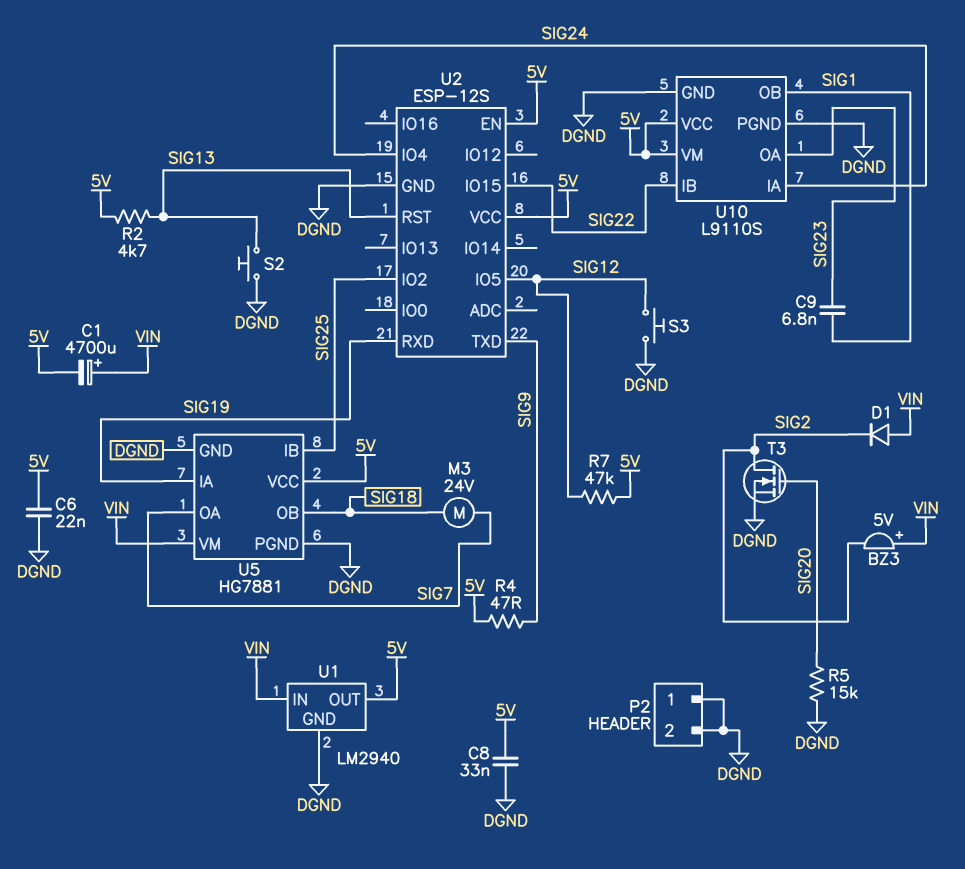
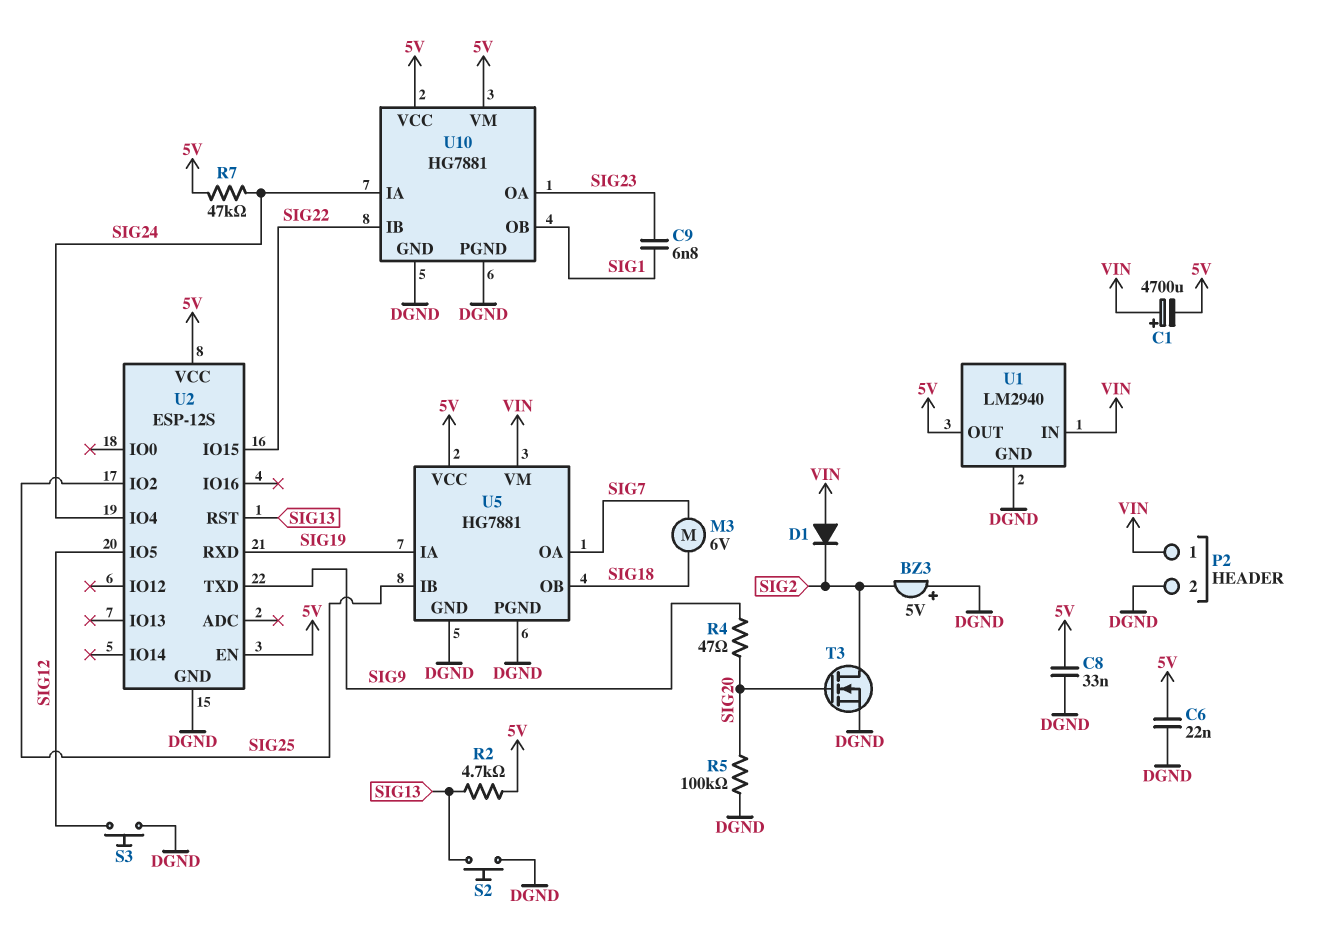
BZ3: buzzer 5V (plus VIN, minus SIG2) -> buzzer 5V (plus DGND, minus SIG2)
M3: motor 24V (SIG7, SIG18) -> motor 6V (SIG7, SIG18)
P2 pin 1: DGND -> VIN
R4: 47 (5V, SIG9) -> 47 (SIG9, SIG20)
R5: 15k (DGND, SIG20) -> 100k (DGND, SIG20)
R7: 47k (5V, SIG12) -> 47k (5V, SIG24)
U10: L9110S -> HG7881

